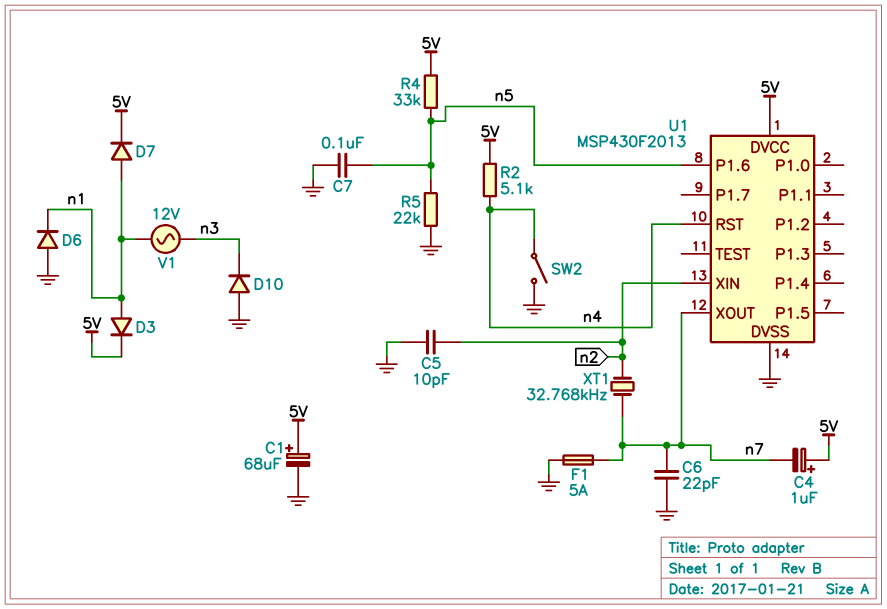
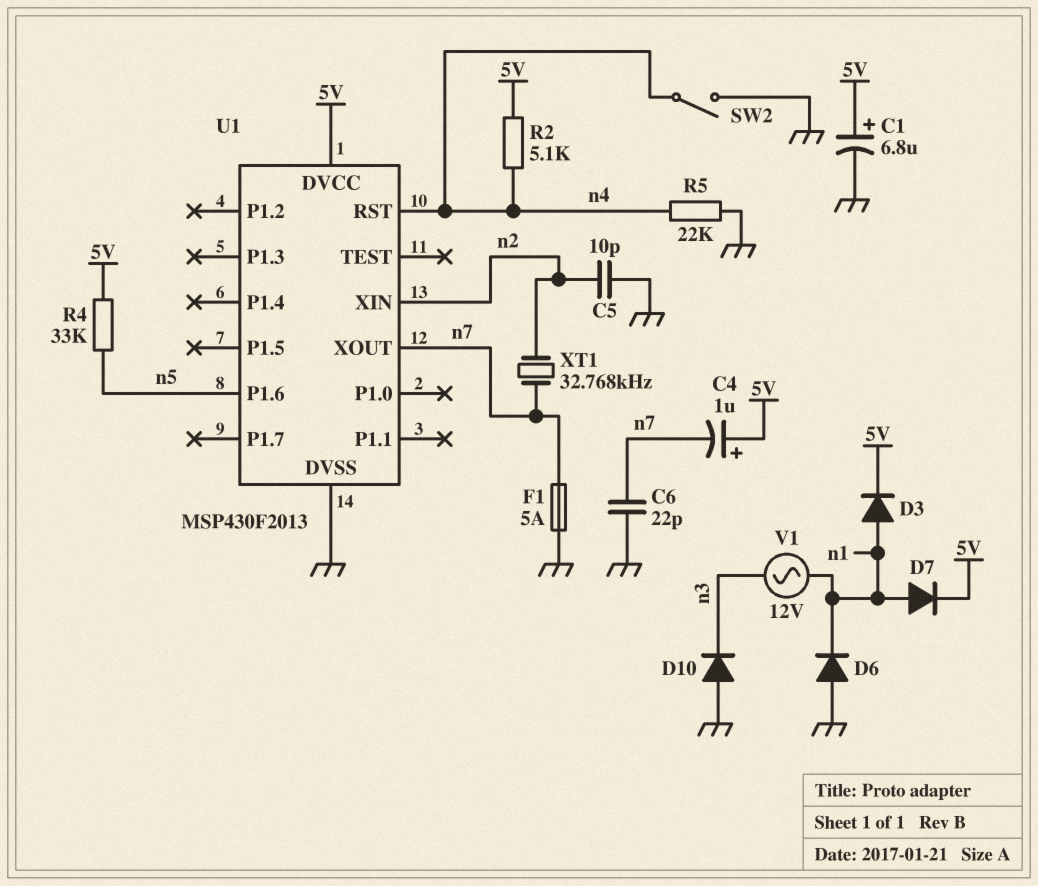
C1: 68uF (plus 5V, minus GND) -> 6.8uF (plus 5V, minus GND)
C7: 100nF (GND, n5) -> none
R5: 22k (GND, n5) -> 22k (GND, n4)

